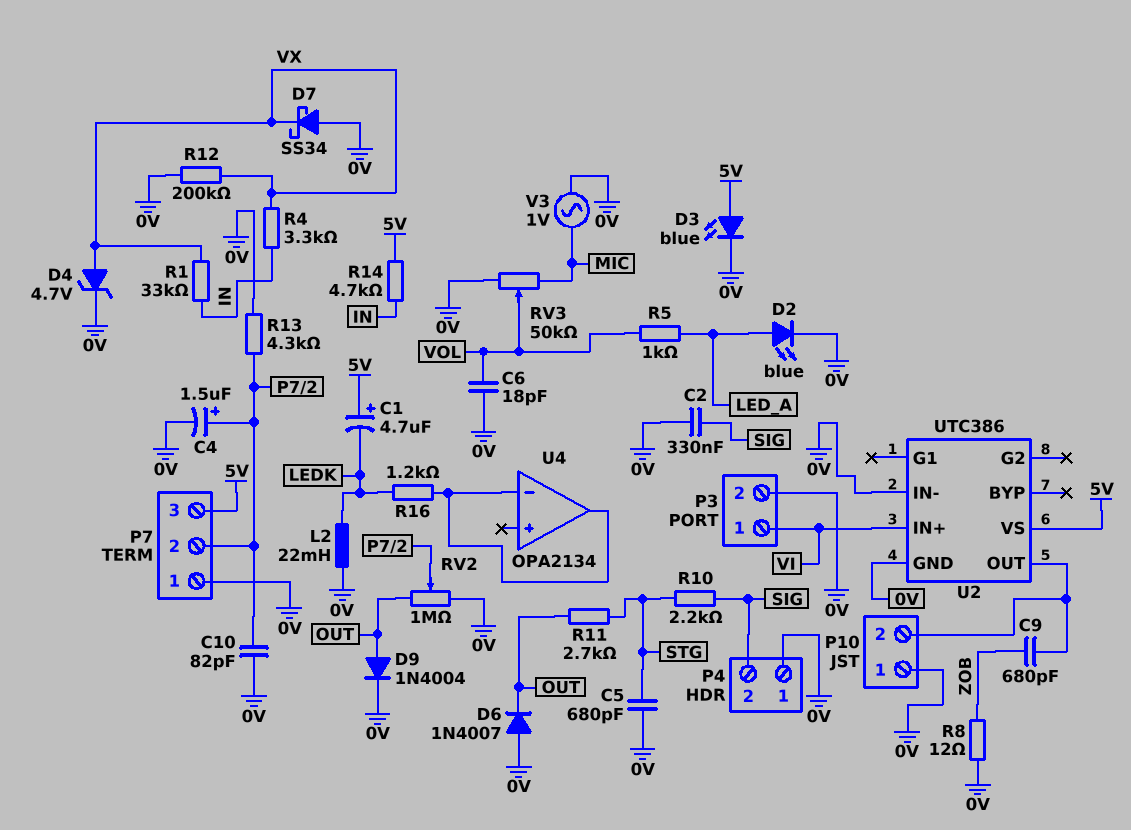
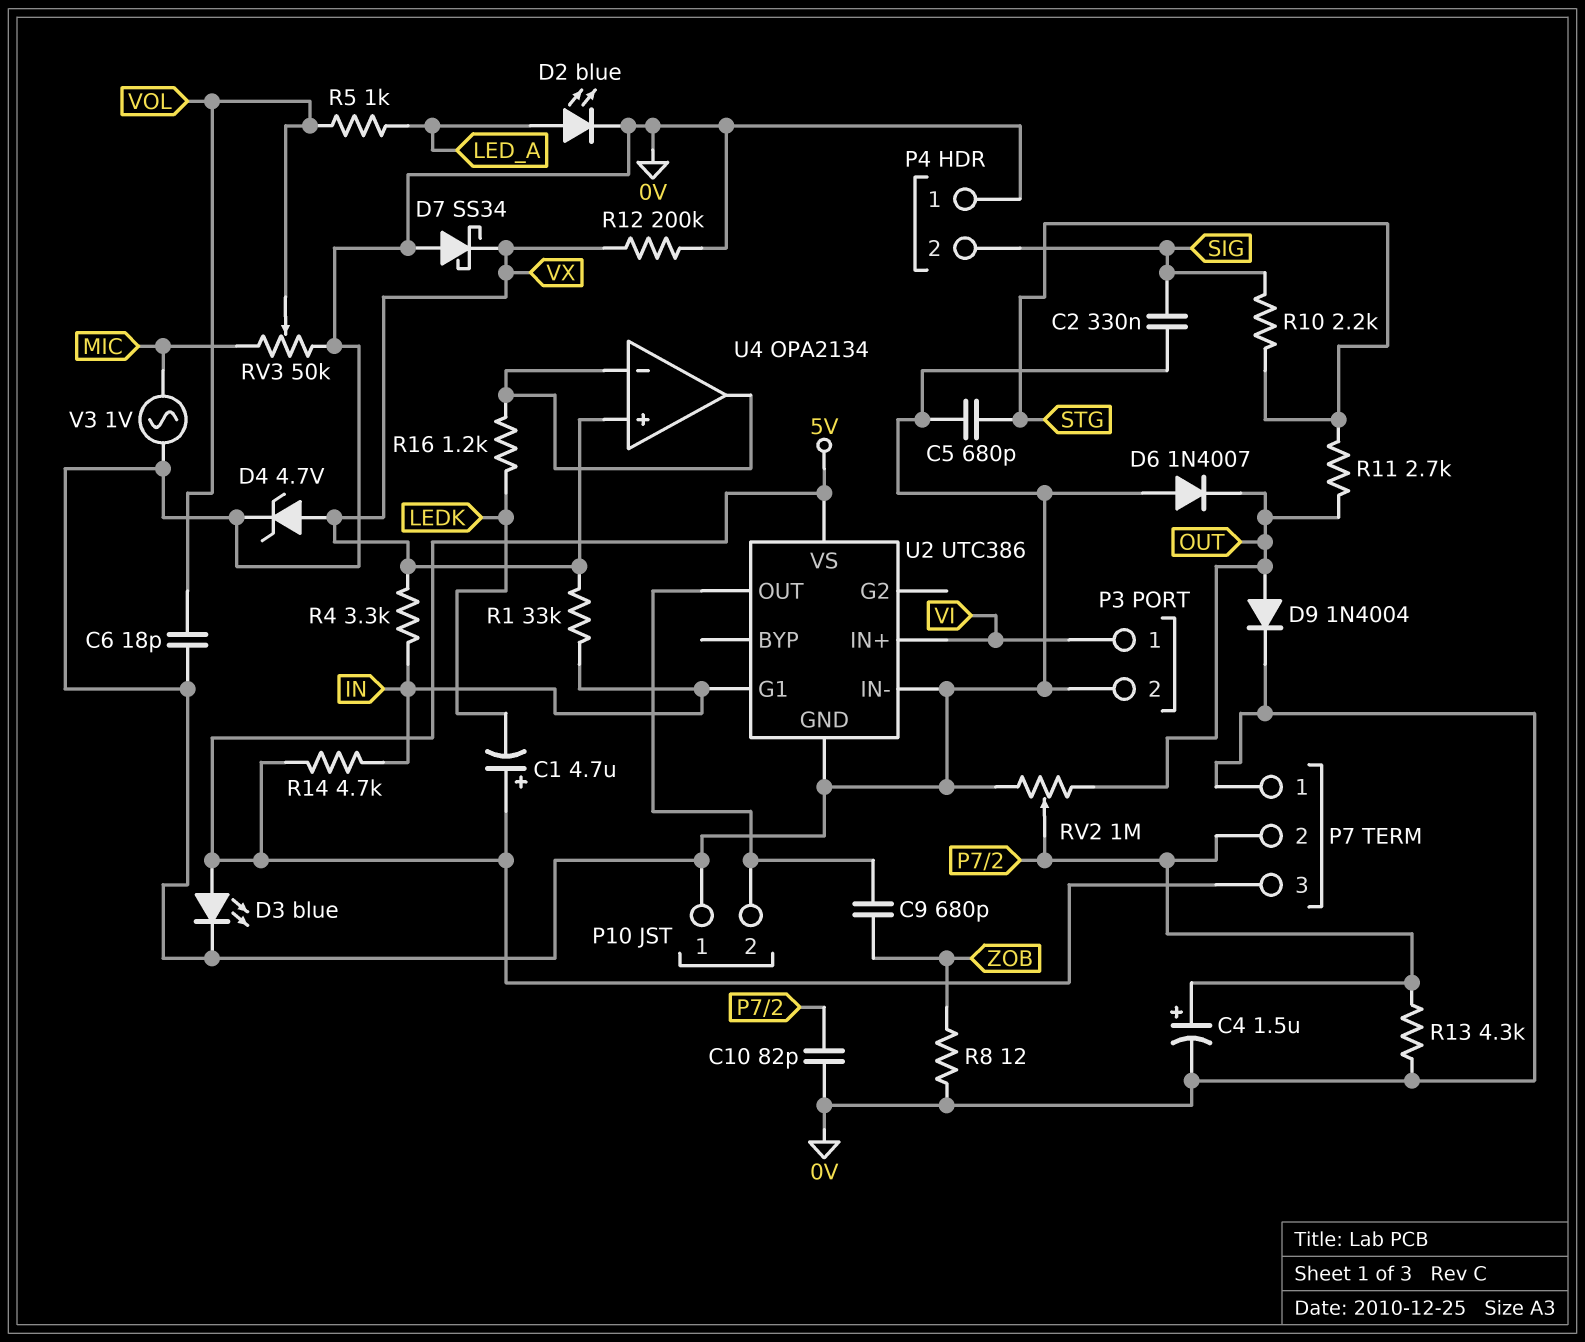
L2: 22mH (0V, LEDK) -> none
U2 pin G1: none -> IN
U4 pin in+: none -> VX

